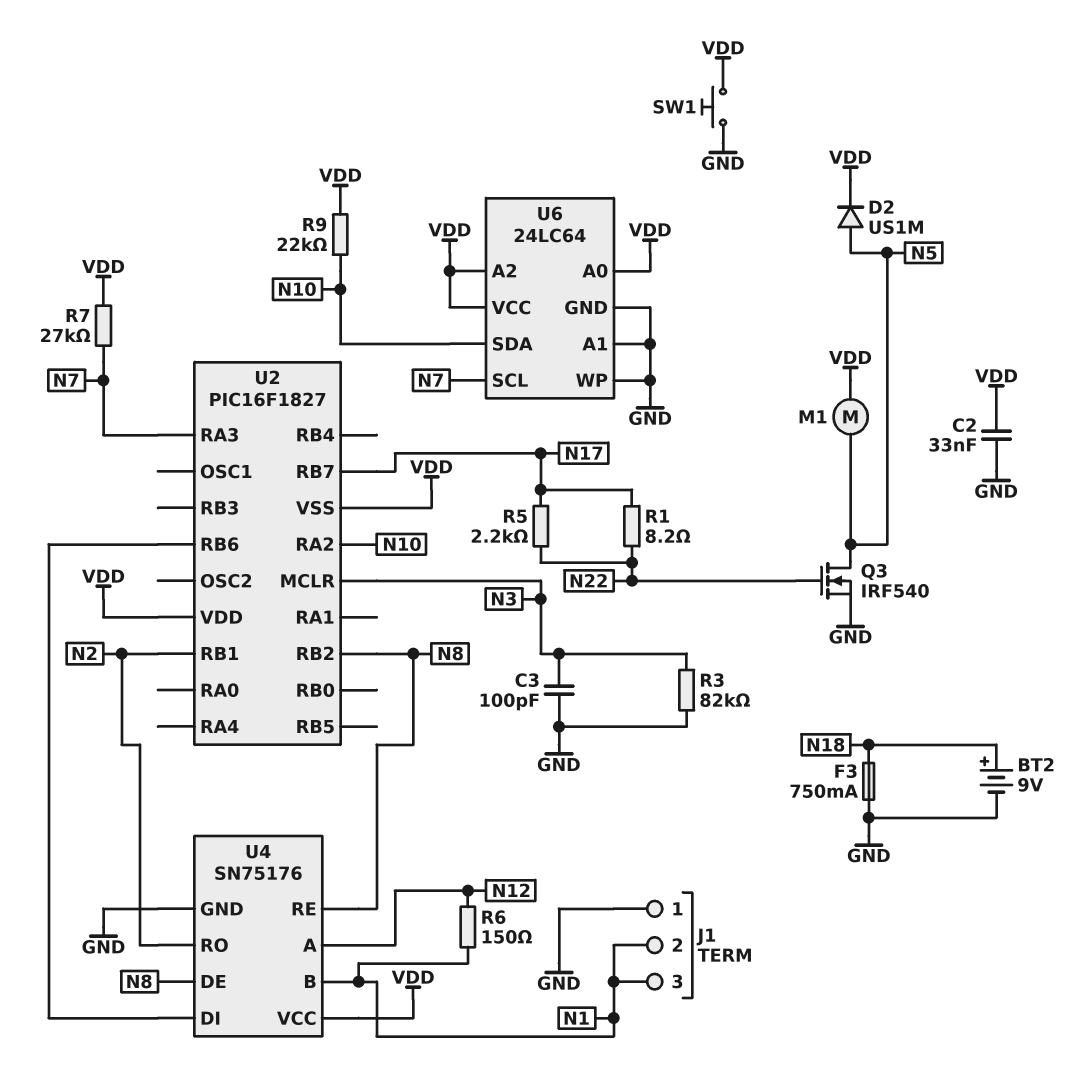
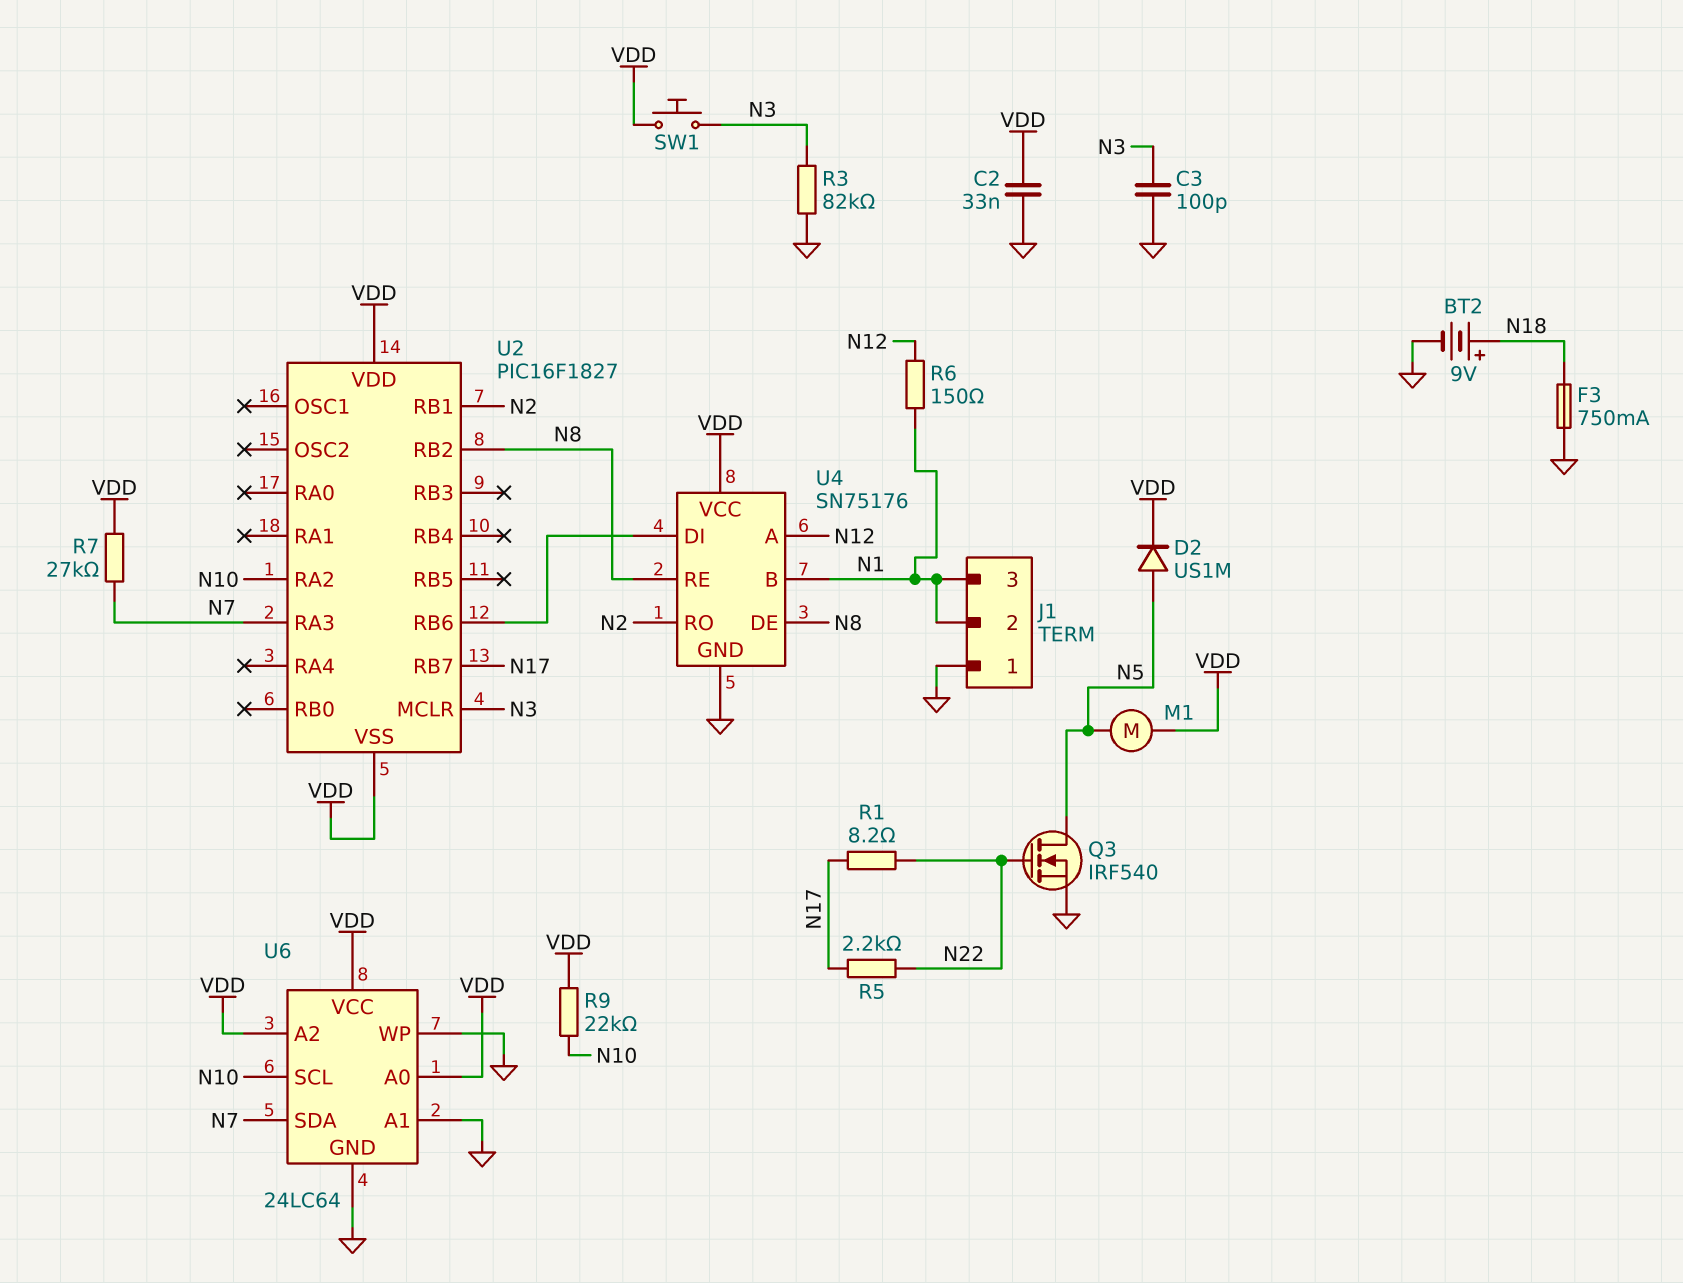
SW1: button (GND, VDD) -> button (N3, VDD)
U6 pin SCL: N7 -> N10
U6 pin SDA: N10 -> N7

